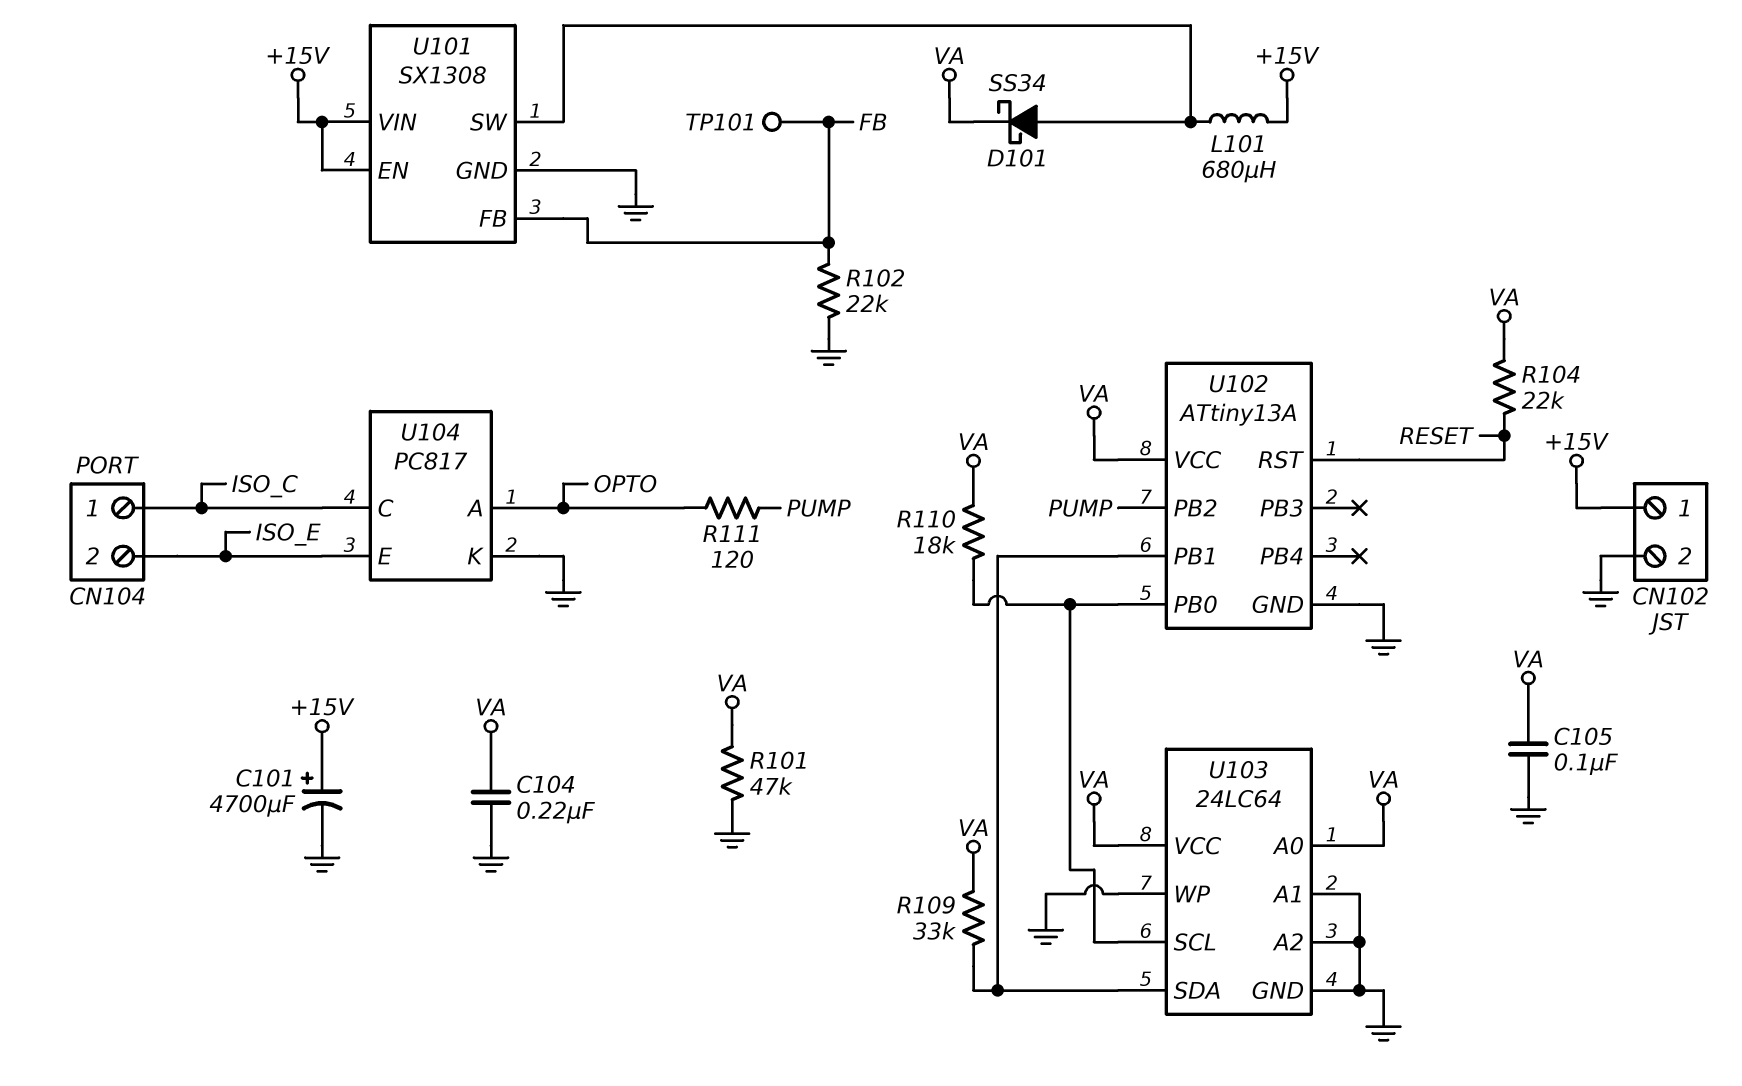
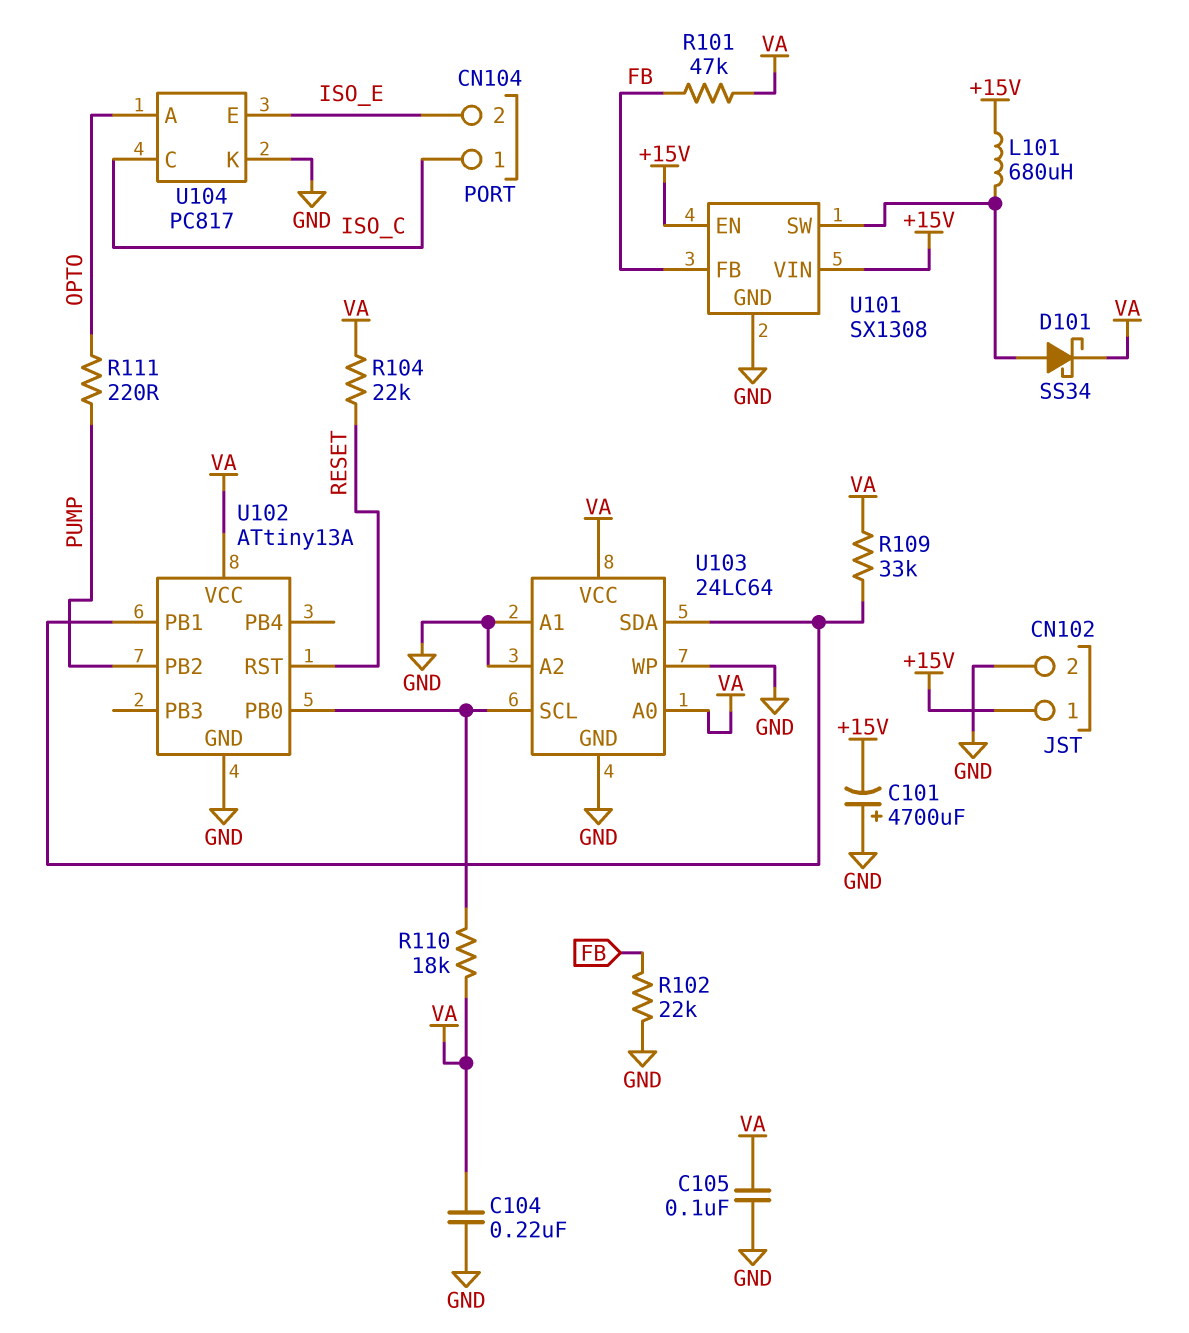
C101: 4700uF (plus +15V, minus GND) -> 4700uF (plus GND, minus +15V)
R101: 47k (GND, VA) -> 47k (FB, VA)
R111: 120 (OPTO, PUMP) -> 220 (OPTO, PUMP)
TP101: test point (FB) -> none

